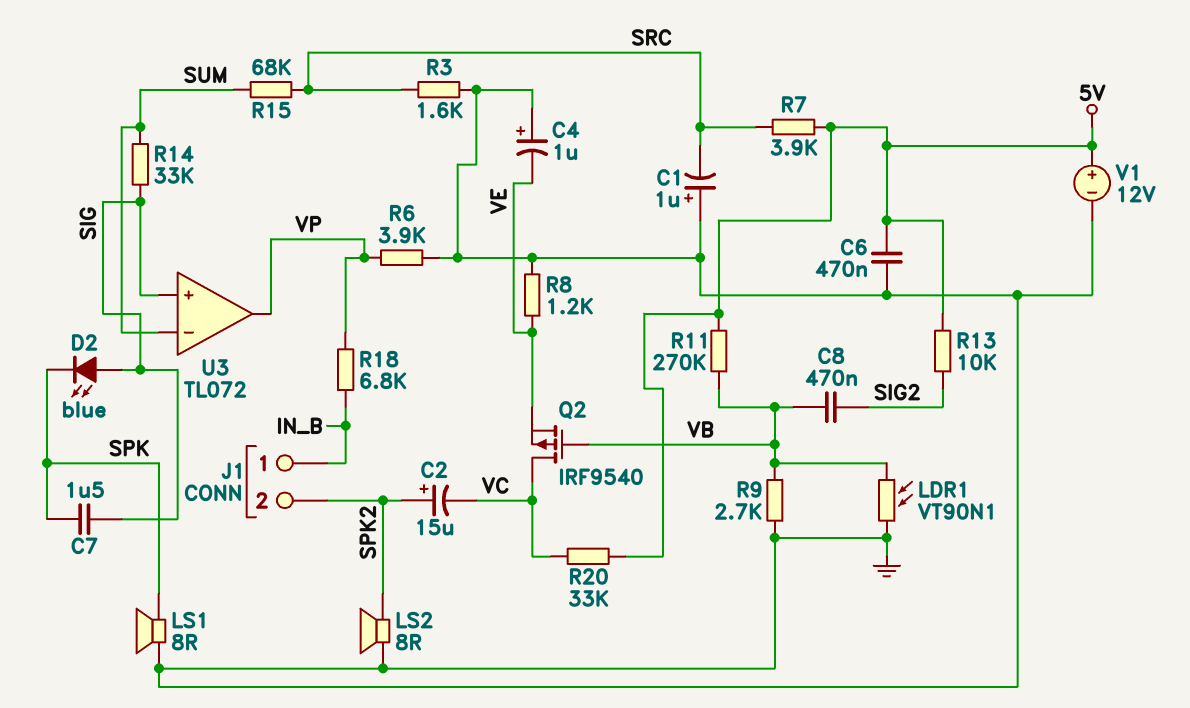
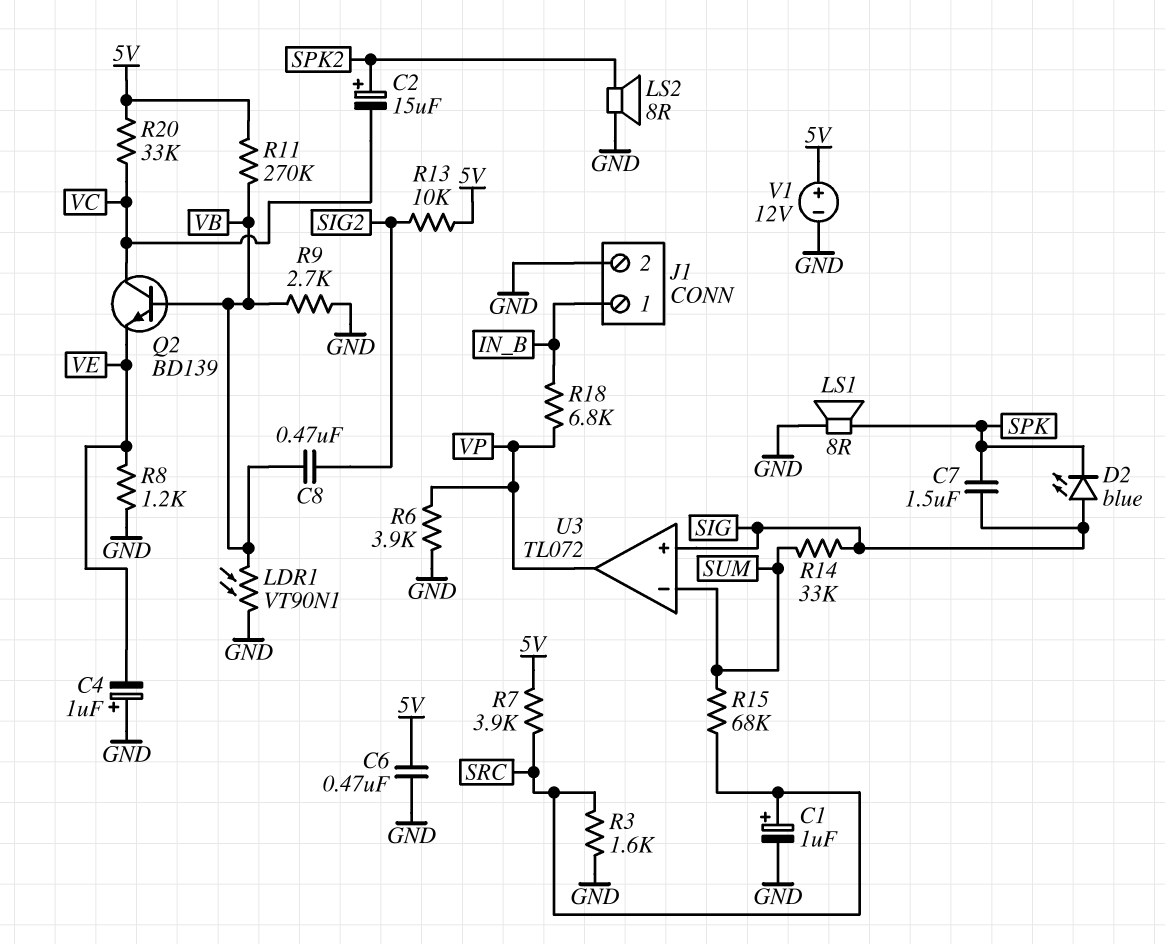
C1: 1uF (plus GND, minus SRC) -> 1uF (plus SRC, minus GND)
J1 pin 2: SPK2 -> GND
Q2: PMOS IRF9540 (G VB, D VC, S VE) -> NPN BD139 (B VB, C VC, E VE)

